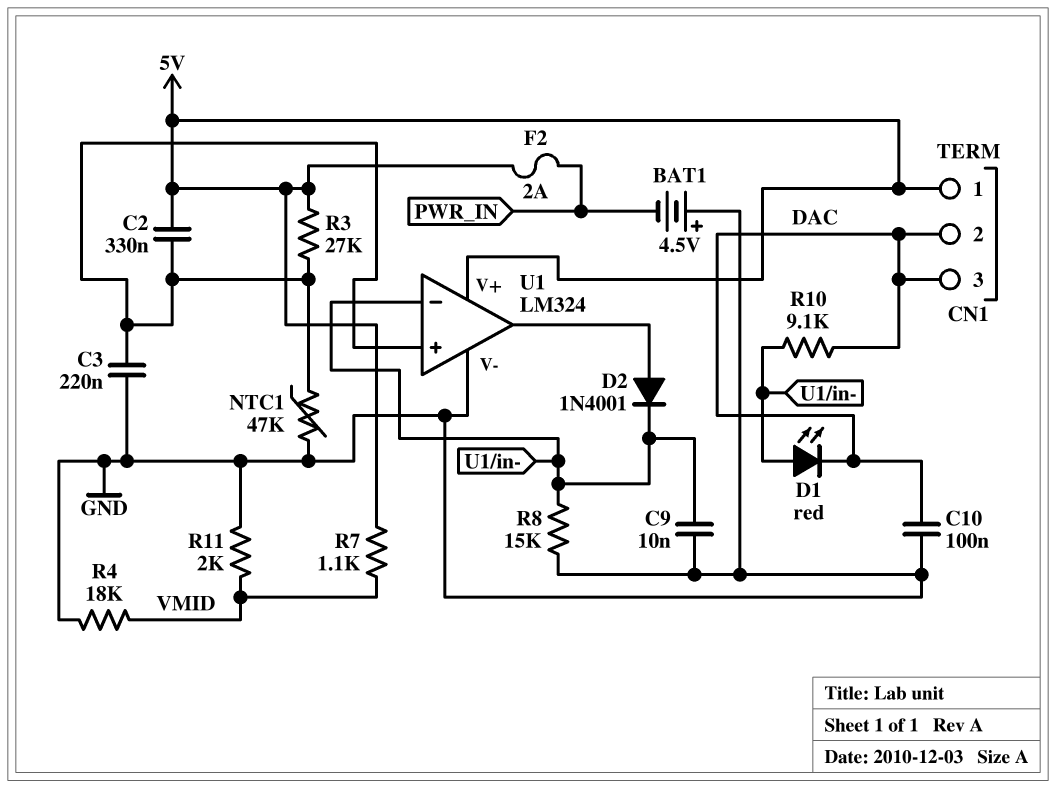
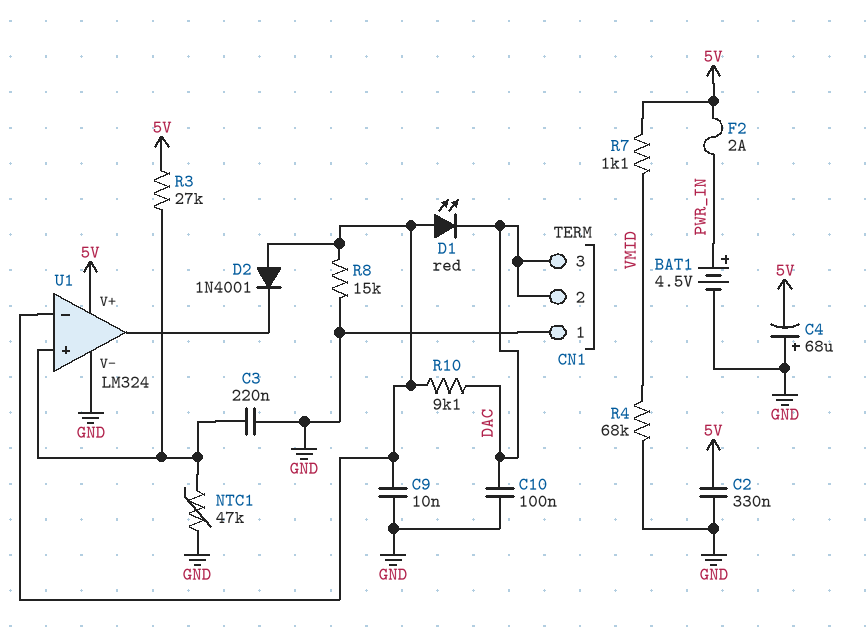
BAT1: 4.5V (plus GND, minus PWR_IN) -> 4.5V (plus PWR_IN, minus GND)
C2: 330nF (5V, U1/in+) -> 330nF (5V, GND)
C4: none -> 68uF (plus GND, minus 5V)
CN1 pin 1: 5V -> GND
D2: diode 1N4001 (A U1/out, K U1/in-) -> diode 1N4001 (A U1/in-, K U1/out)
R4: 18k (GND, VMID) -> 68k (GND, VMID)
R11: 2k (GND, VMID) -> none

